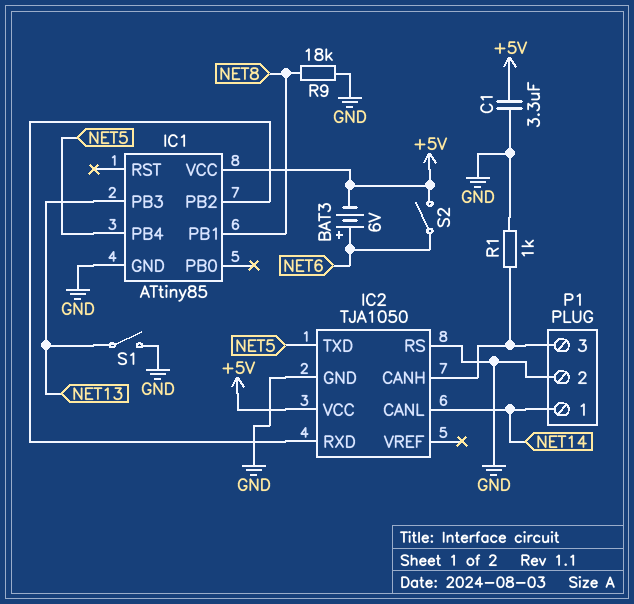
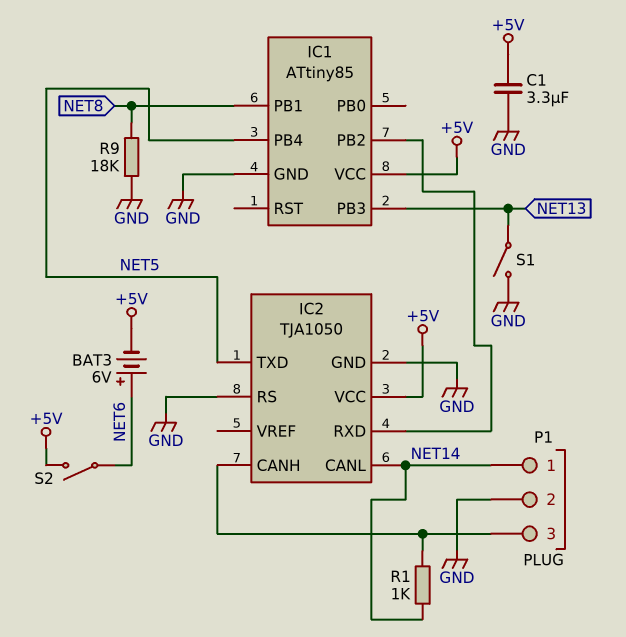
R1: 1k (GND, IC2/CANH) -> 1k (IC2/CANH, NET14)

